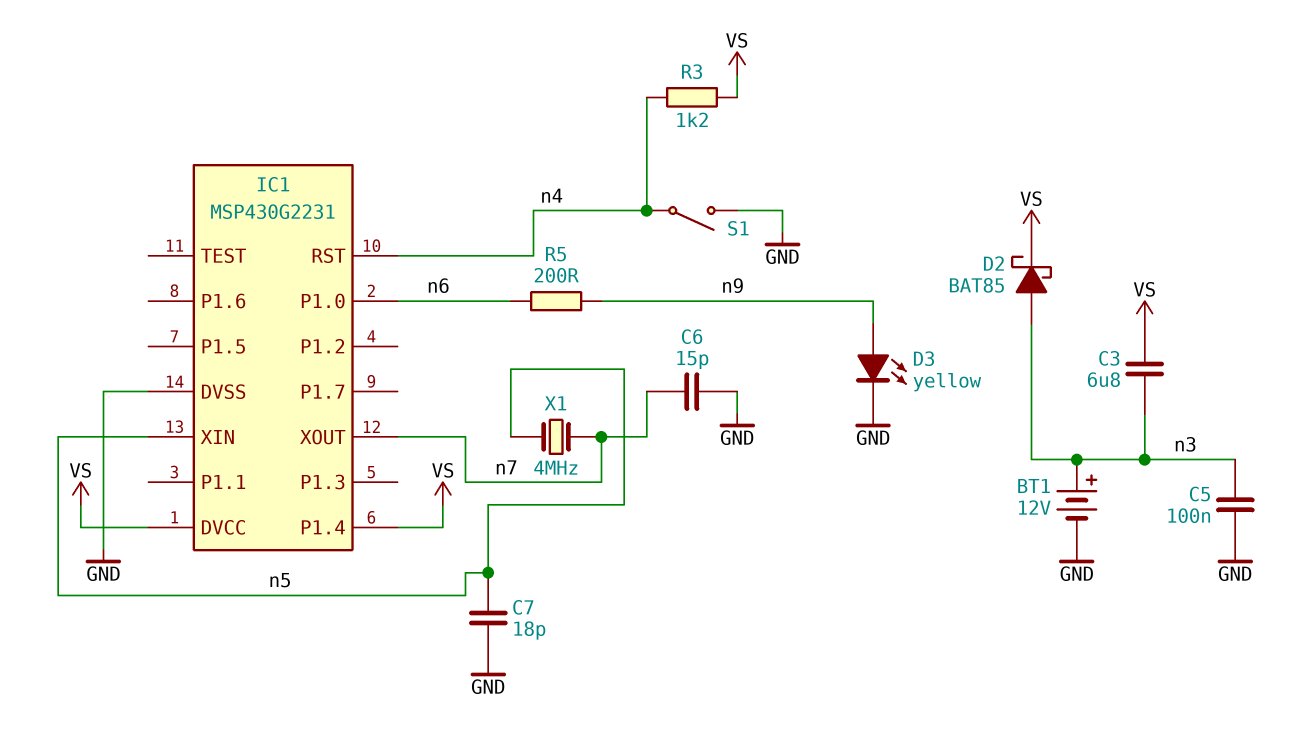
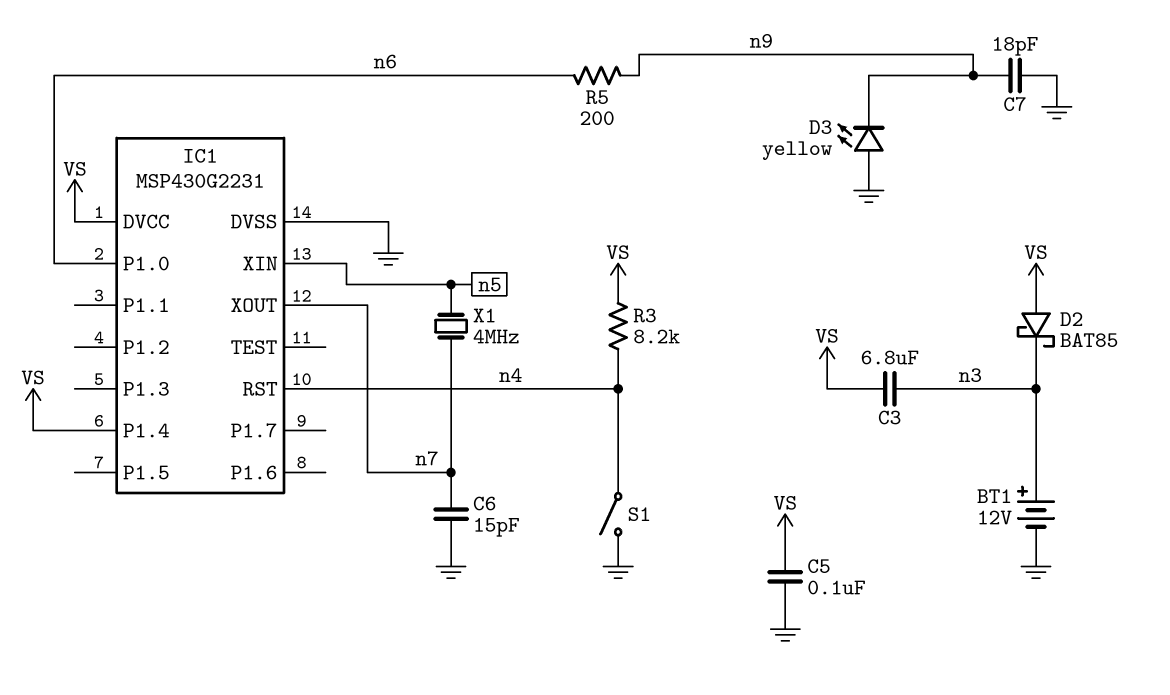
C5: 100nF (GND, n3) -> 100nF (GND, VS)
C7: 18pF (GND, n5) -> 18pF (GND, n9)
D2: schottky BAT85 (A n3, K VS) -> schottky BAT85 (A VS, K n3)
D3: LED yellow (A n9, K GND) -> LED yellow (A GND, K n9)
R3: 1.2k (VS, n4) -> 8.2k (VS, n4)

